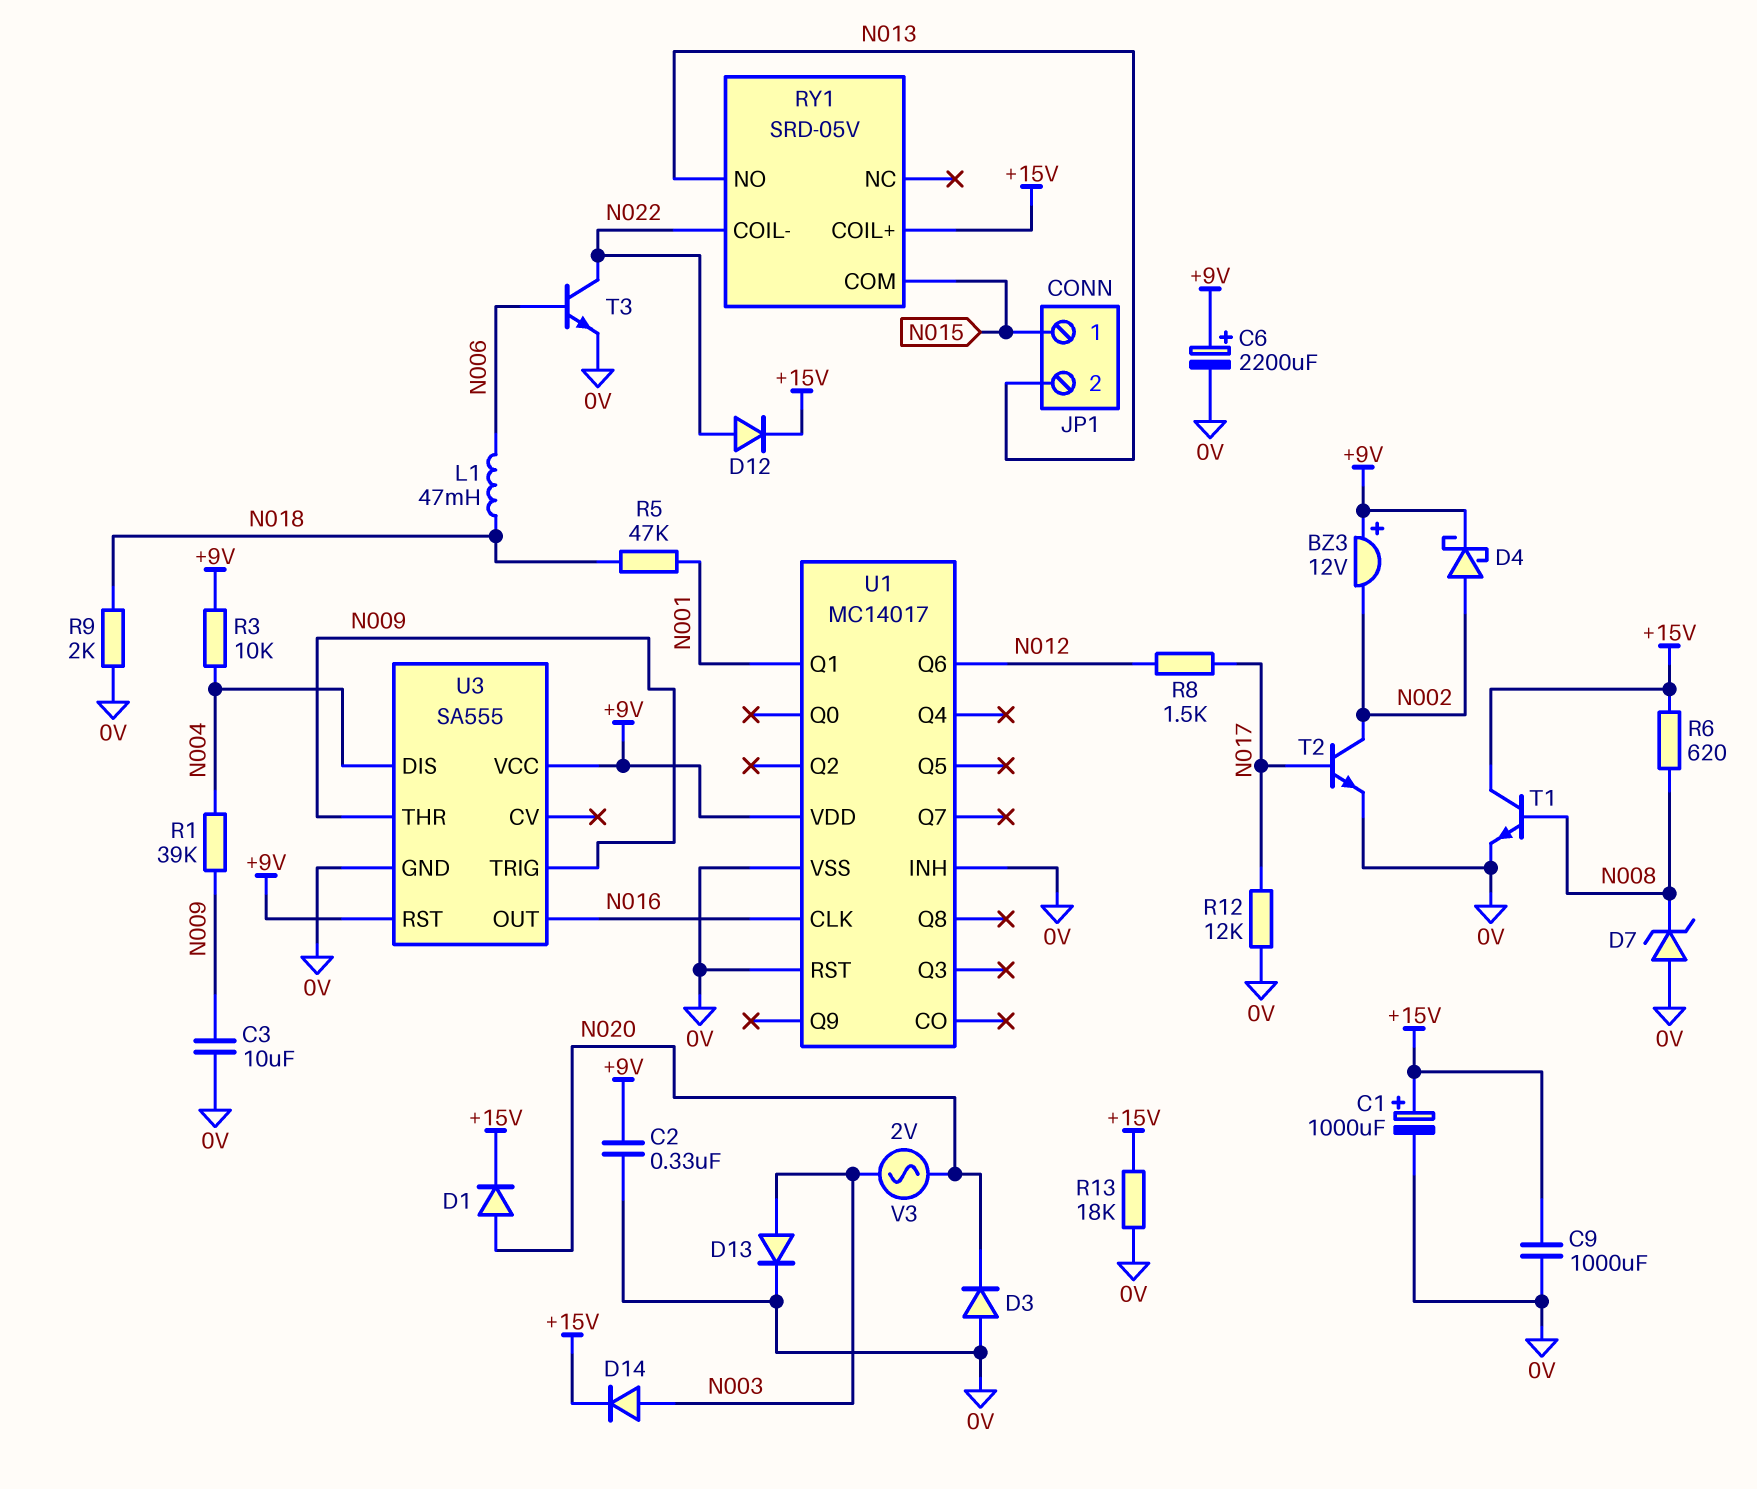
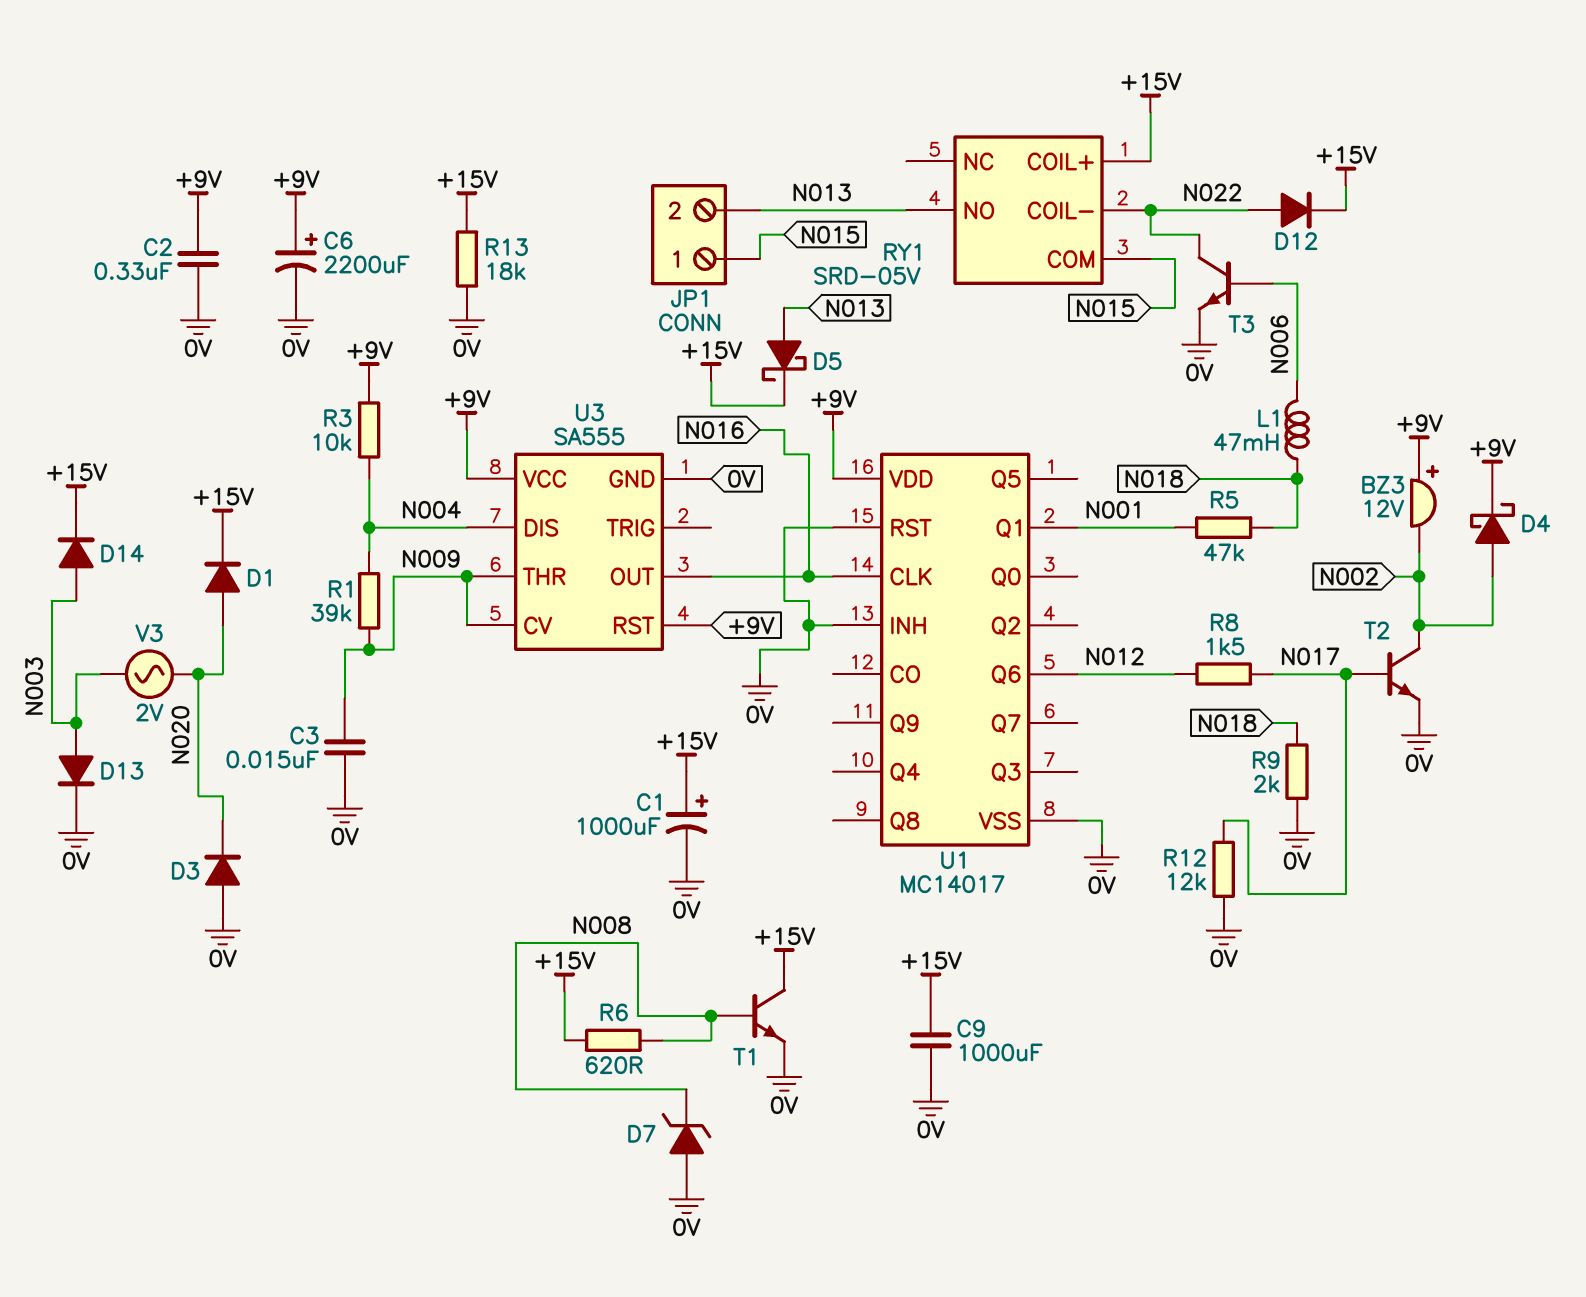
C3: 10uF (0V, N009) -> 15nF (0V, N009)
D5: none -> schottky (A N013, K +15V)
U3 pin CV: none -> N009
U3 pin TRIG: N009 -> none

